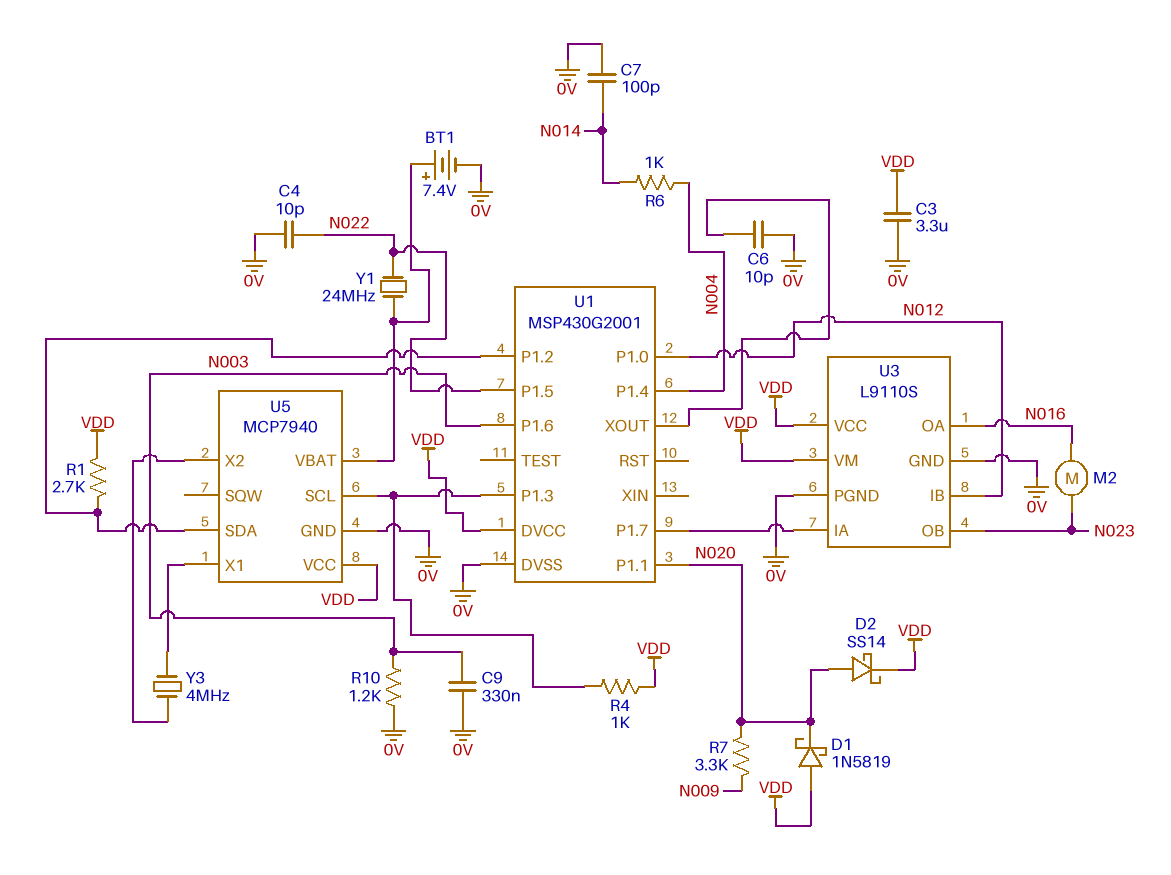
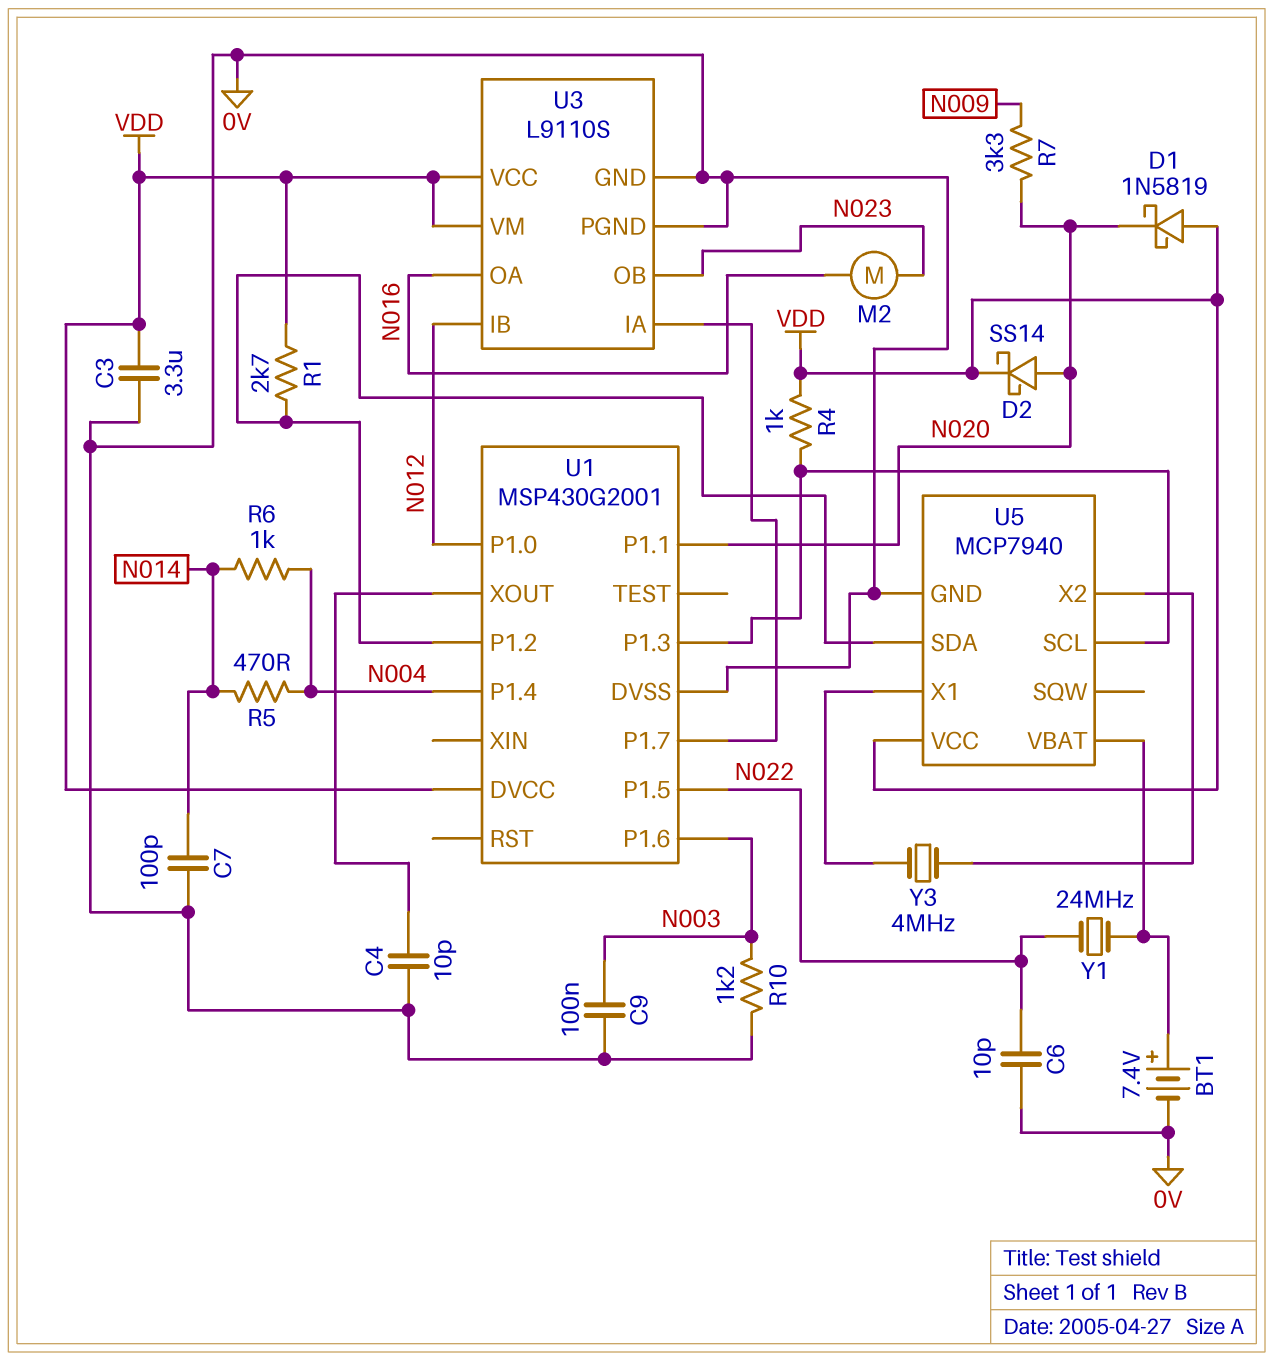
C4: 10pF (0V, N022) -> 10pF (0V, U1/XOUT)
C6: 10pF (0V, U1/XOUT) -> 10pF (0V, N022)
C9: 330nF (0V, N003) -> 100nF (0V, N003)
R5: none -> 470 (N004, N014)

